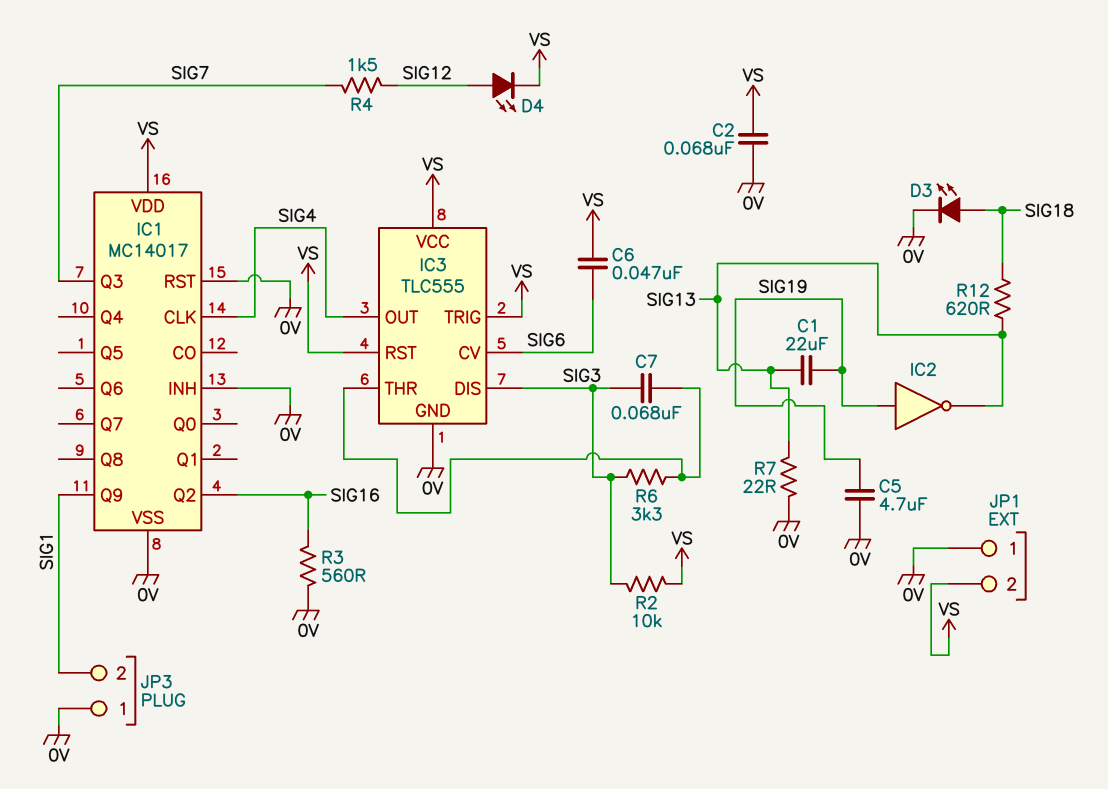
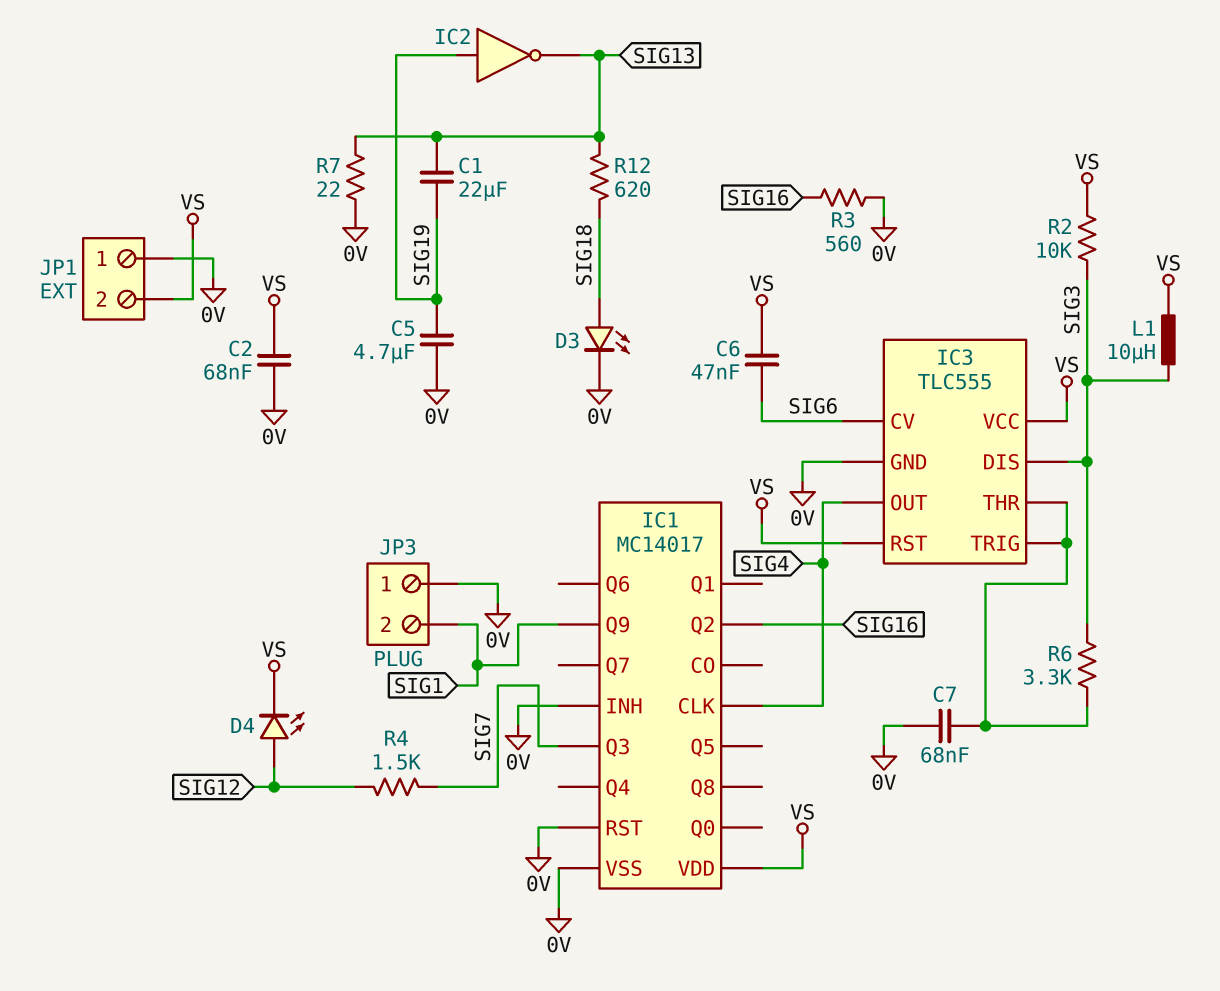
C7: 68nF (IC3/THR, SIG3) -> 68nF (0V, IC3/THR)
IC3 pin TRIG: VS -> IC3/THR
L1: none -> 10uH (SIG3, VS)

